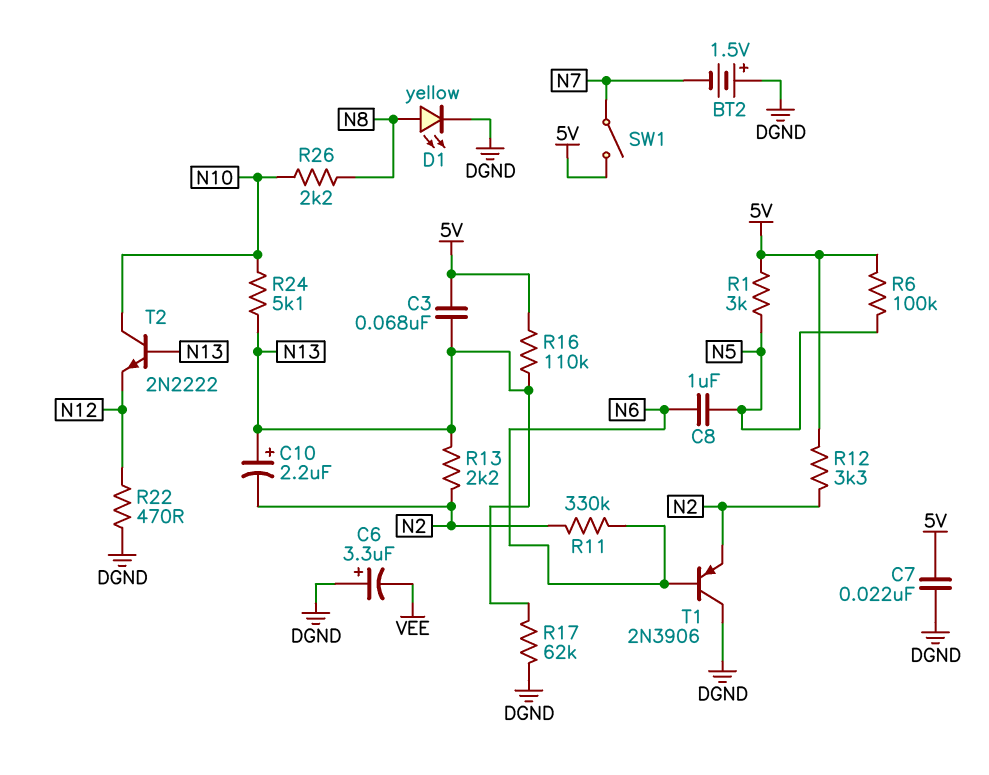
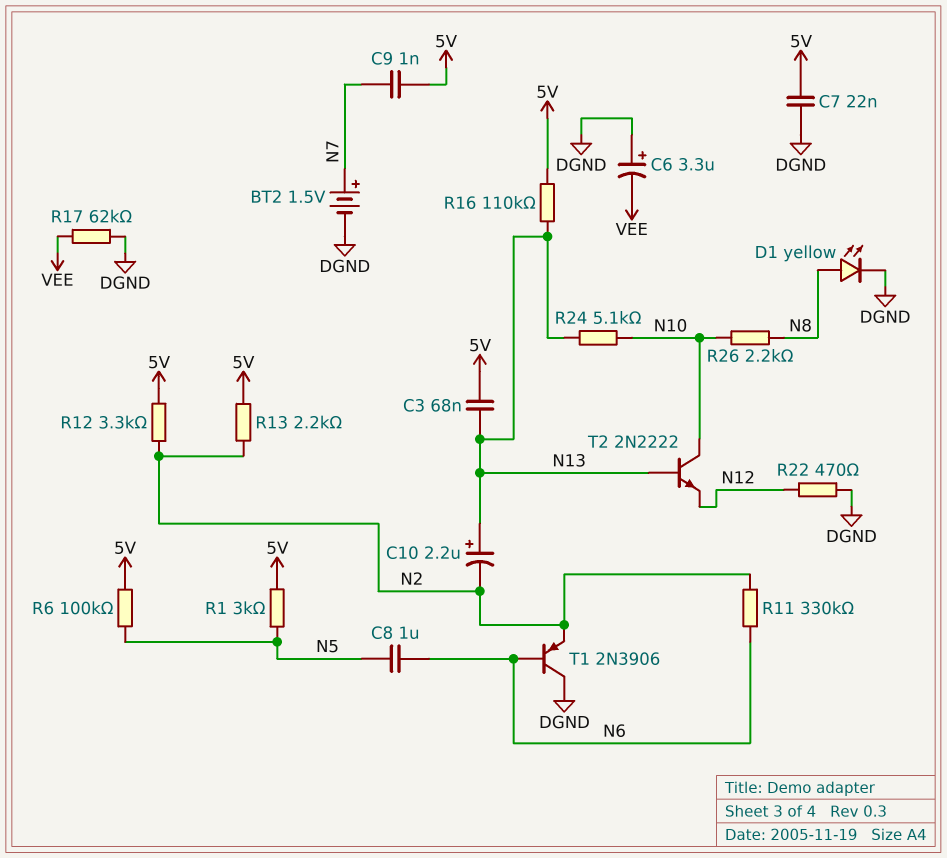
BT2: 1.5V (plus DGND, minus N7) -> 1.5V (plus N7, minus DGND)
C9: none -> 1nF (5V, N7)
R13: 2.2k (N2, N13) -> 2.2k (5V, N2)
R17: 62k (DGND, N13) -> 62k (DGND, VEE)
SW1: switch (5V, N7) -> none

